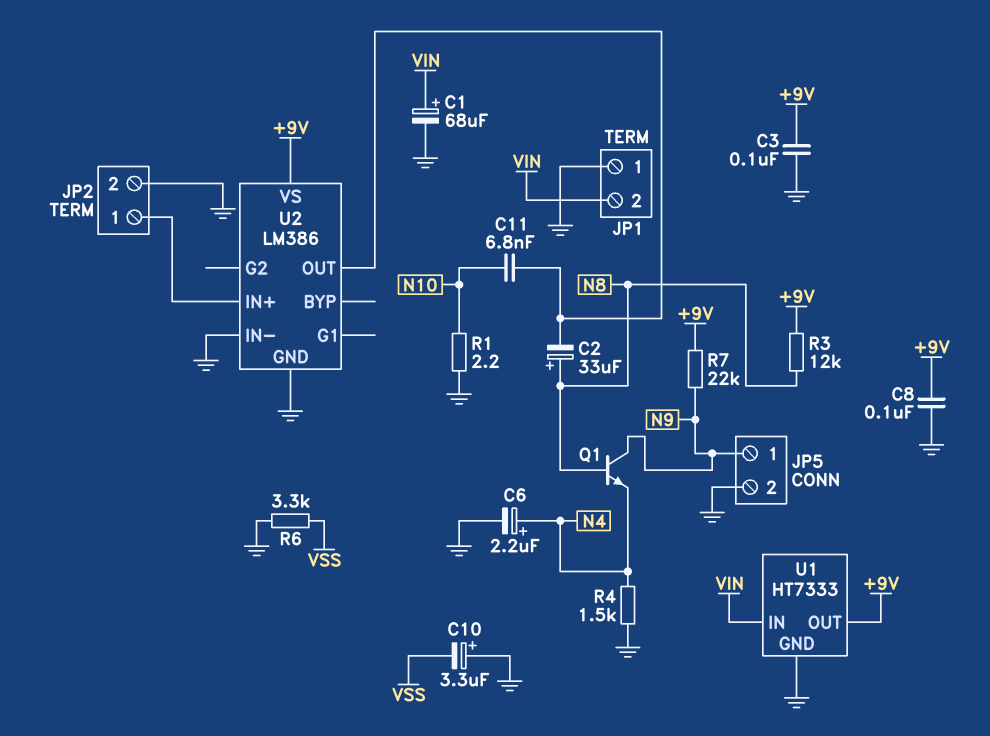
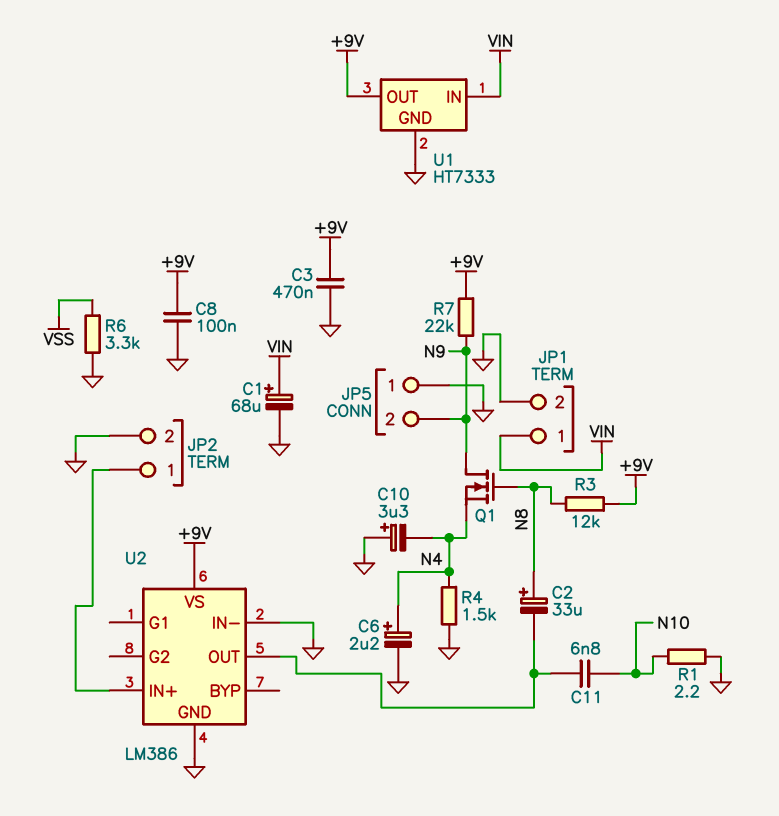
C3: 100nF (+9V, GND) -> 470nF (+9V, GND)
C10: 3.3uF (plus GND, minus VSS) -> 3.3uF (plus GND, minus N4)
JP1 pin 1: GND -> VIN
JP1 pin 2: VIN -> GND
JP5 pin 1: N9 -> GND
JP5 pin 2: GND -> N9
Q1: NPN (B N8, C N9, E N4) -> NMOS (G N8, D N9, S N4)

